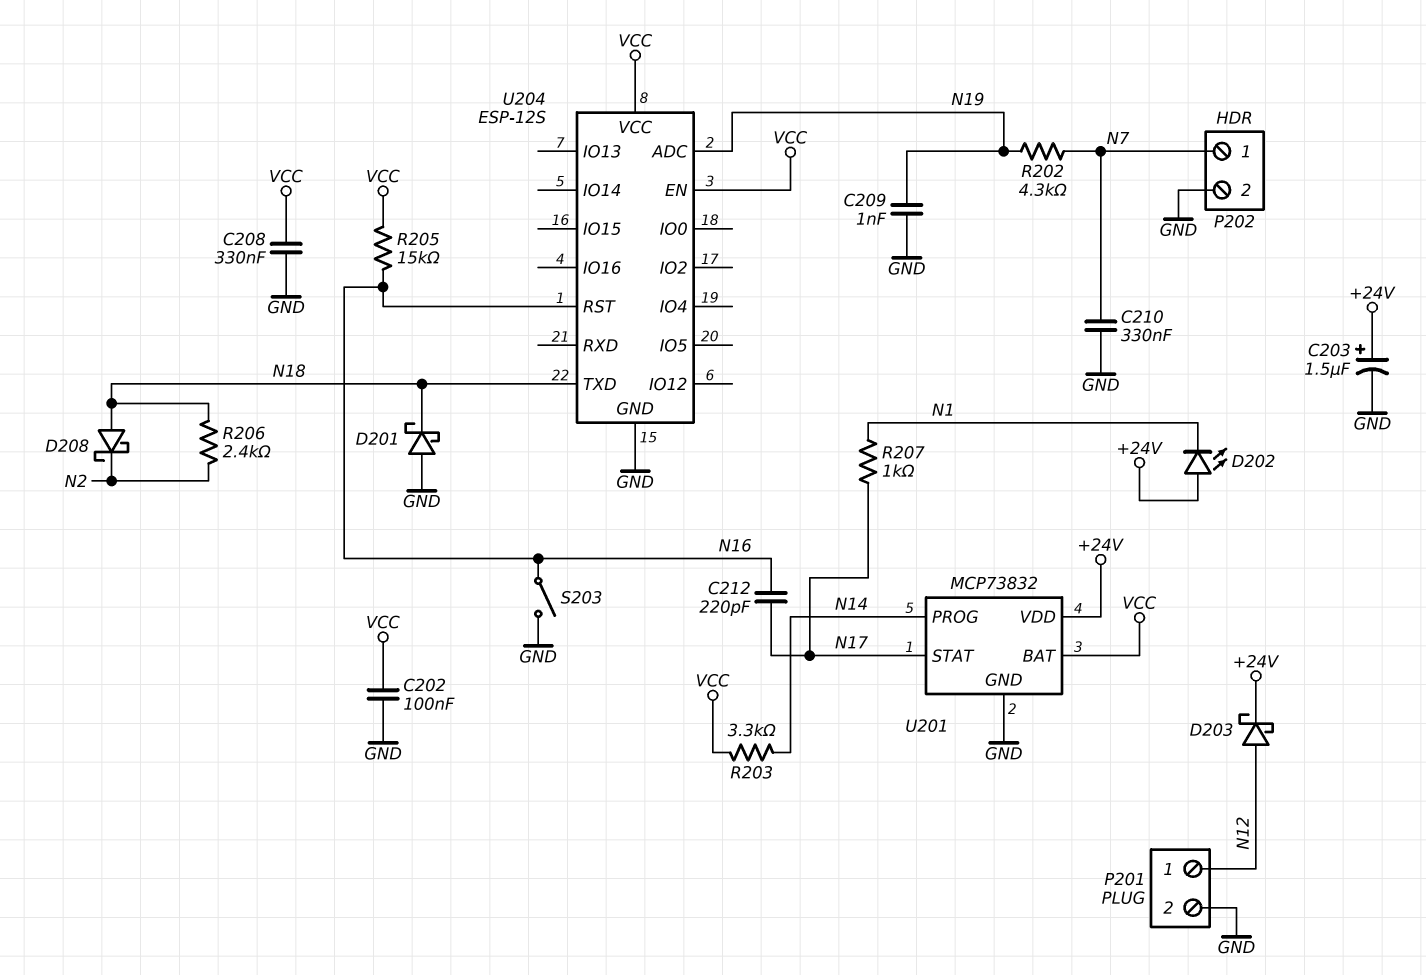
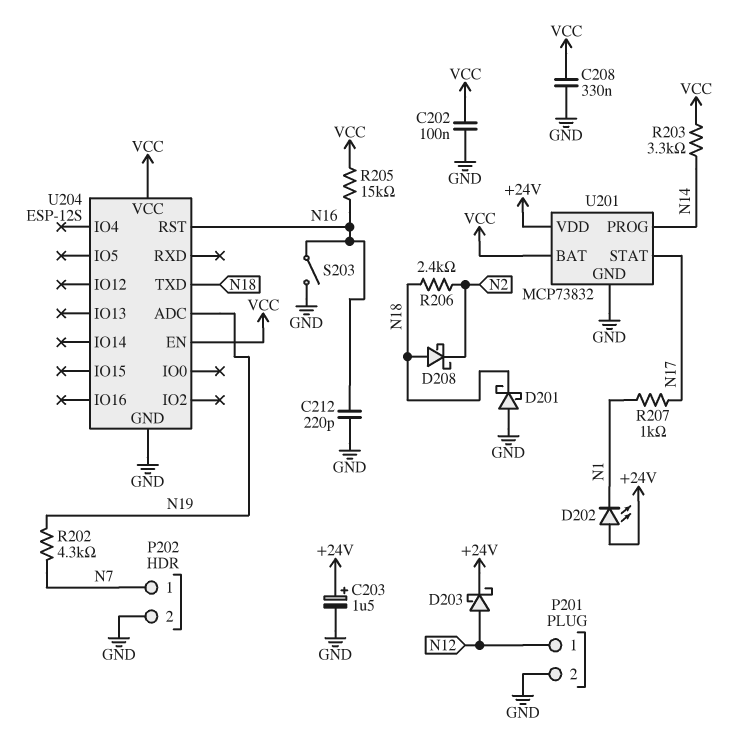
C209: 1nF (GND, N19) -> none
C210: 330nF (GND, N7) -> none
C212: 220pF (N16, N17) -> 220pF (GND, N16)

